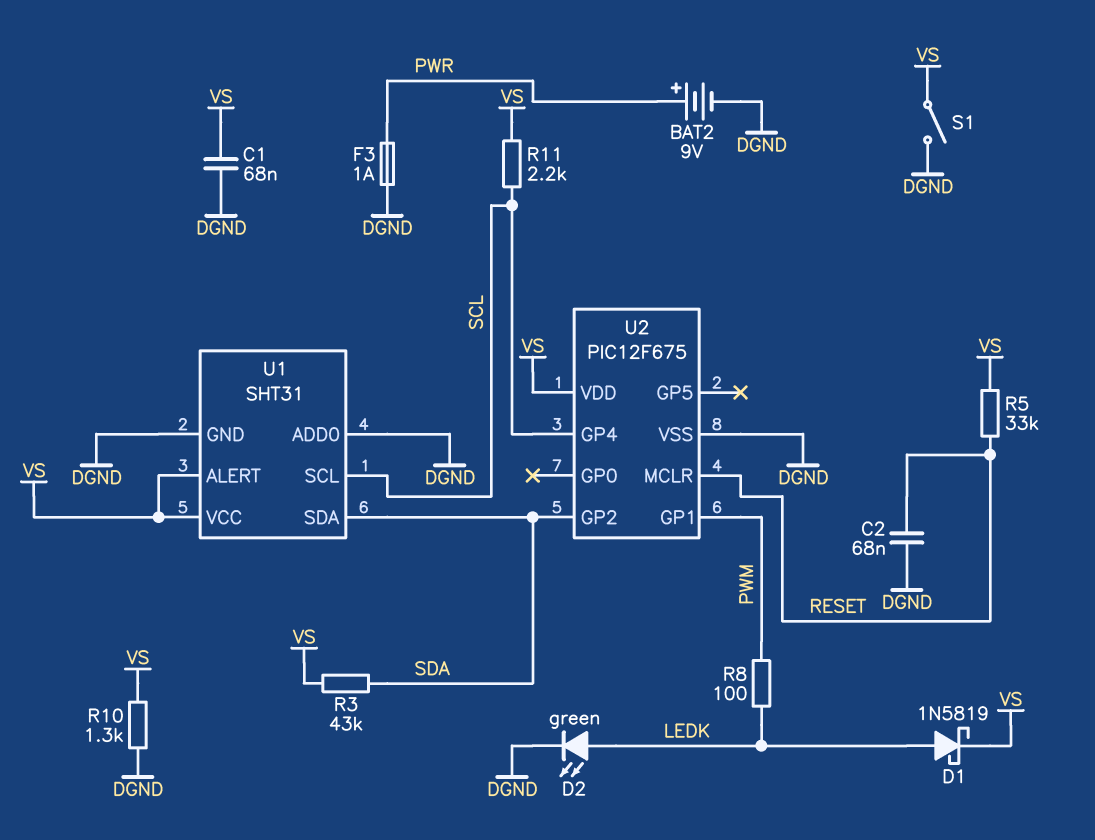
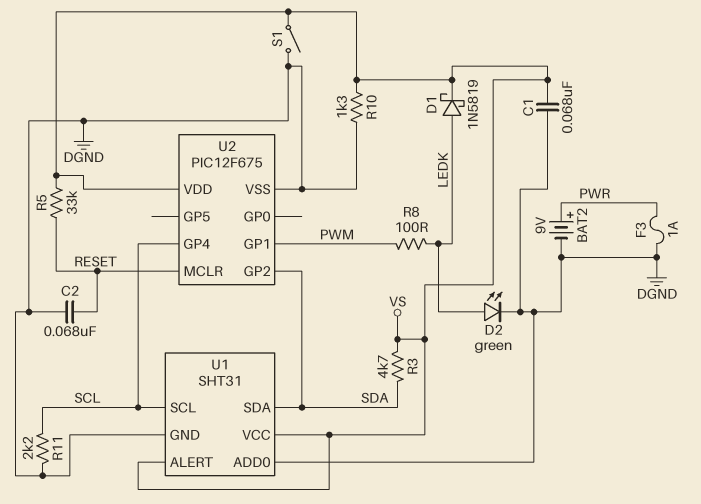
R3: 43k (SDA, VS) -> 4.7k (SDA, VS)
R11: 2.2k (SCL, VS) -> 2.2k (DGND, SCL)

